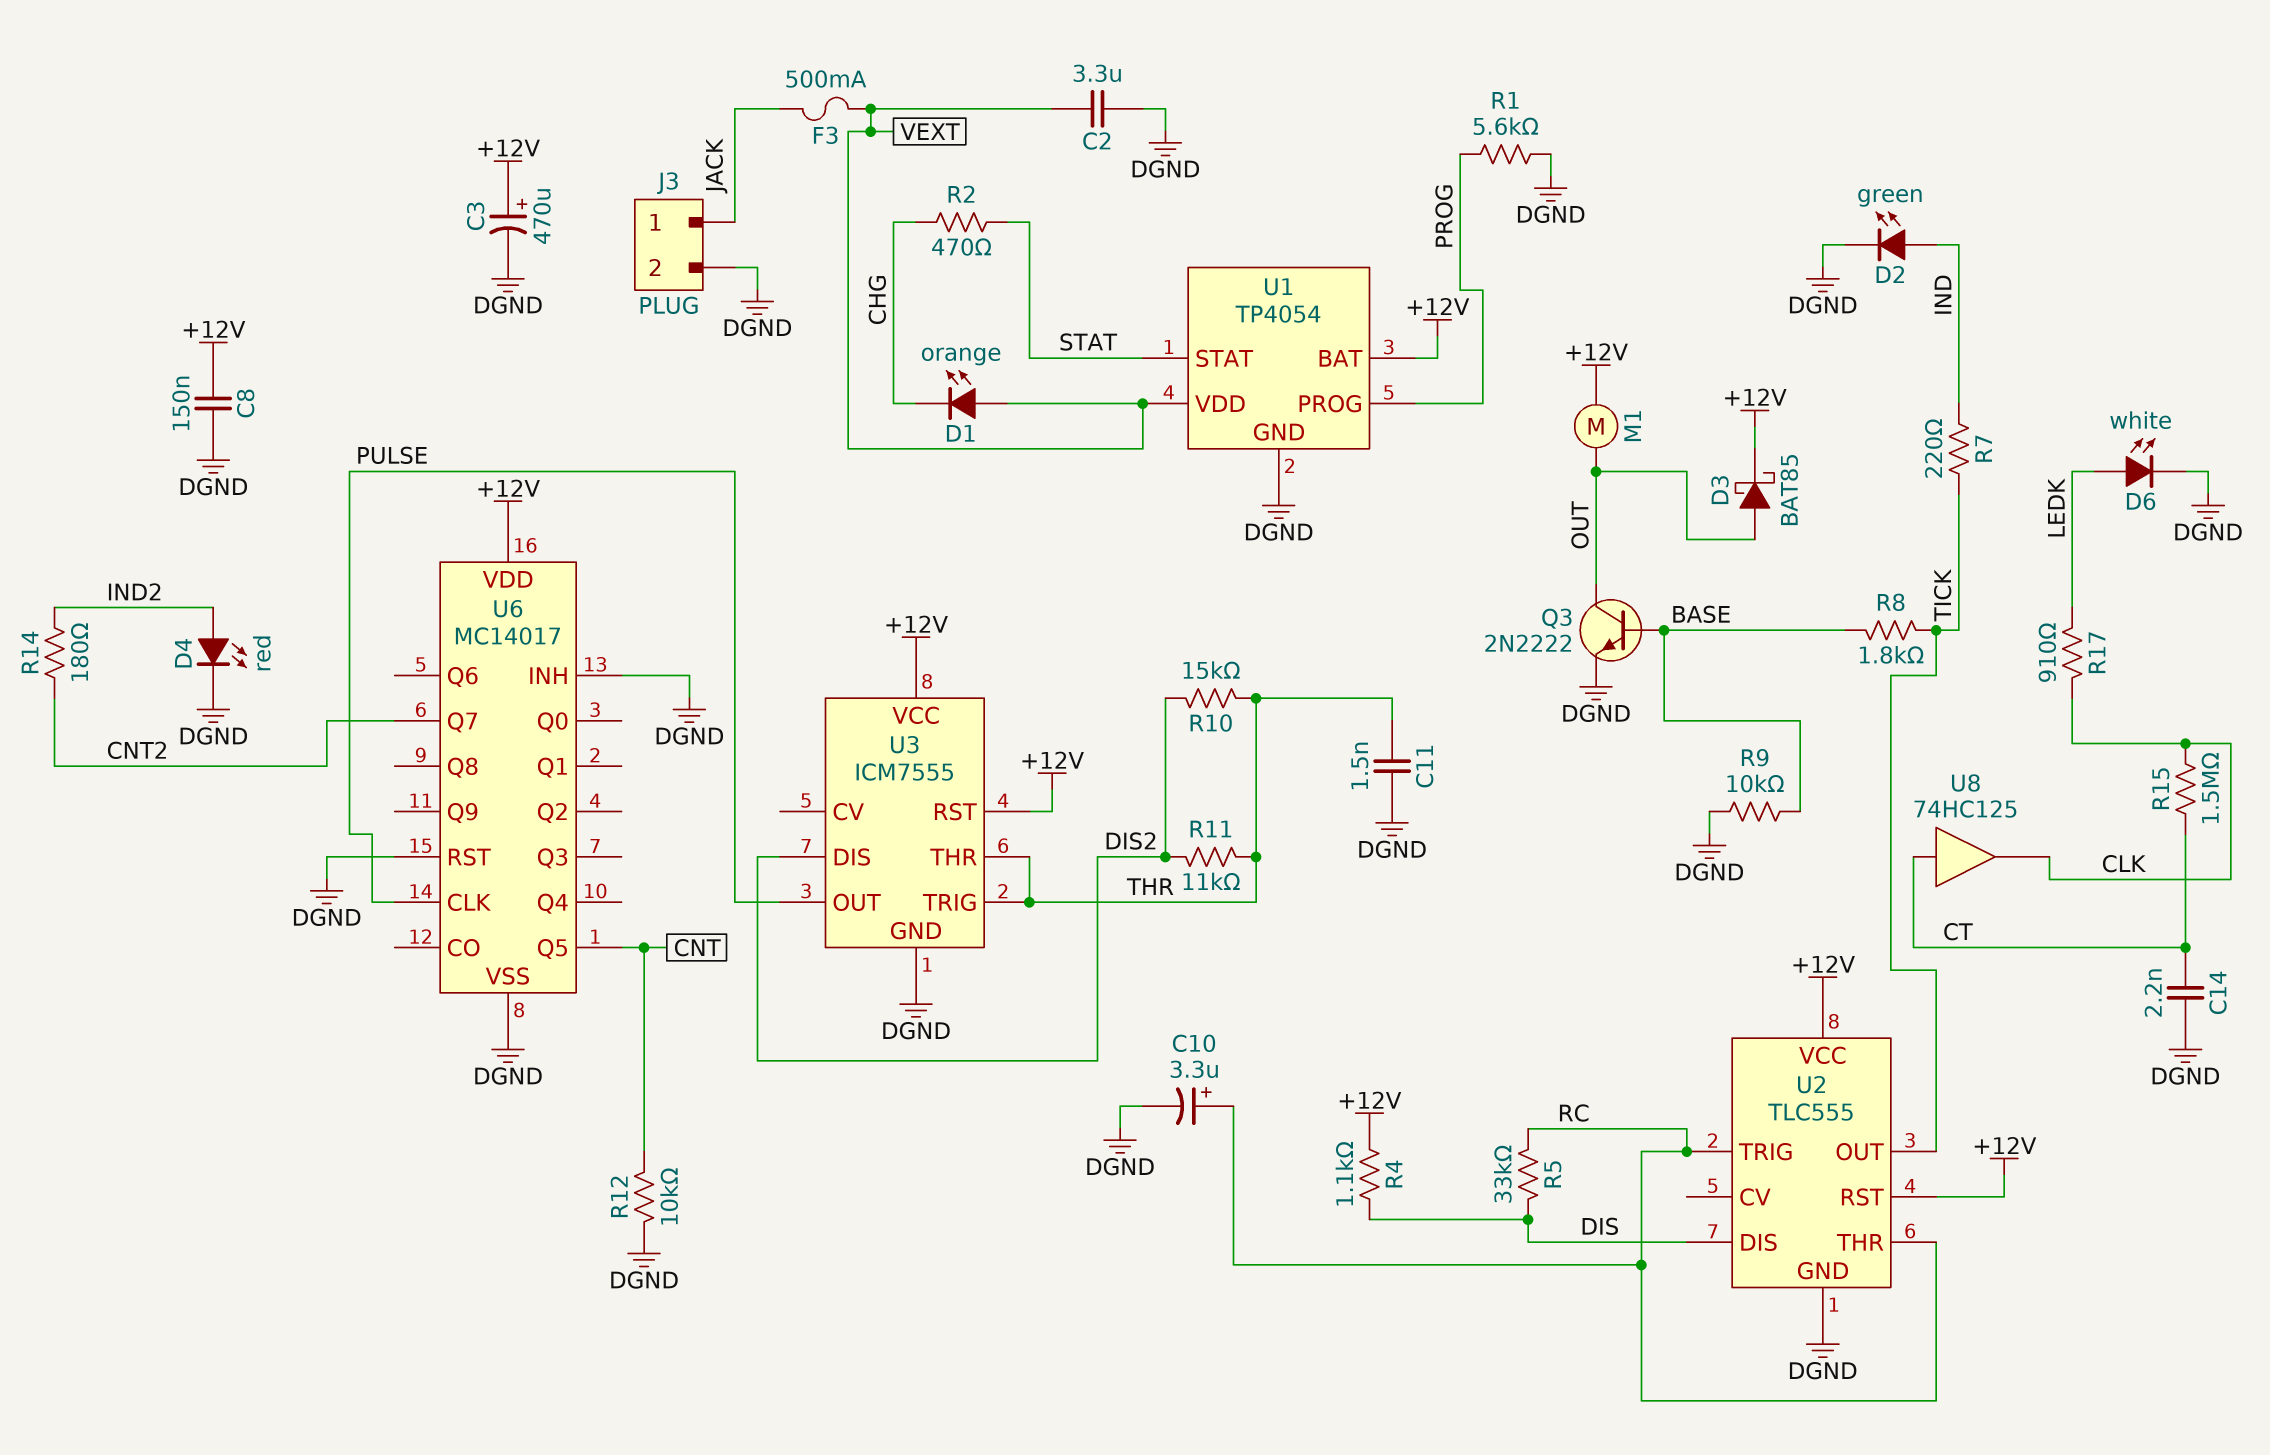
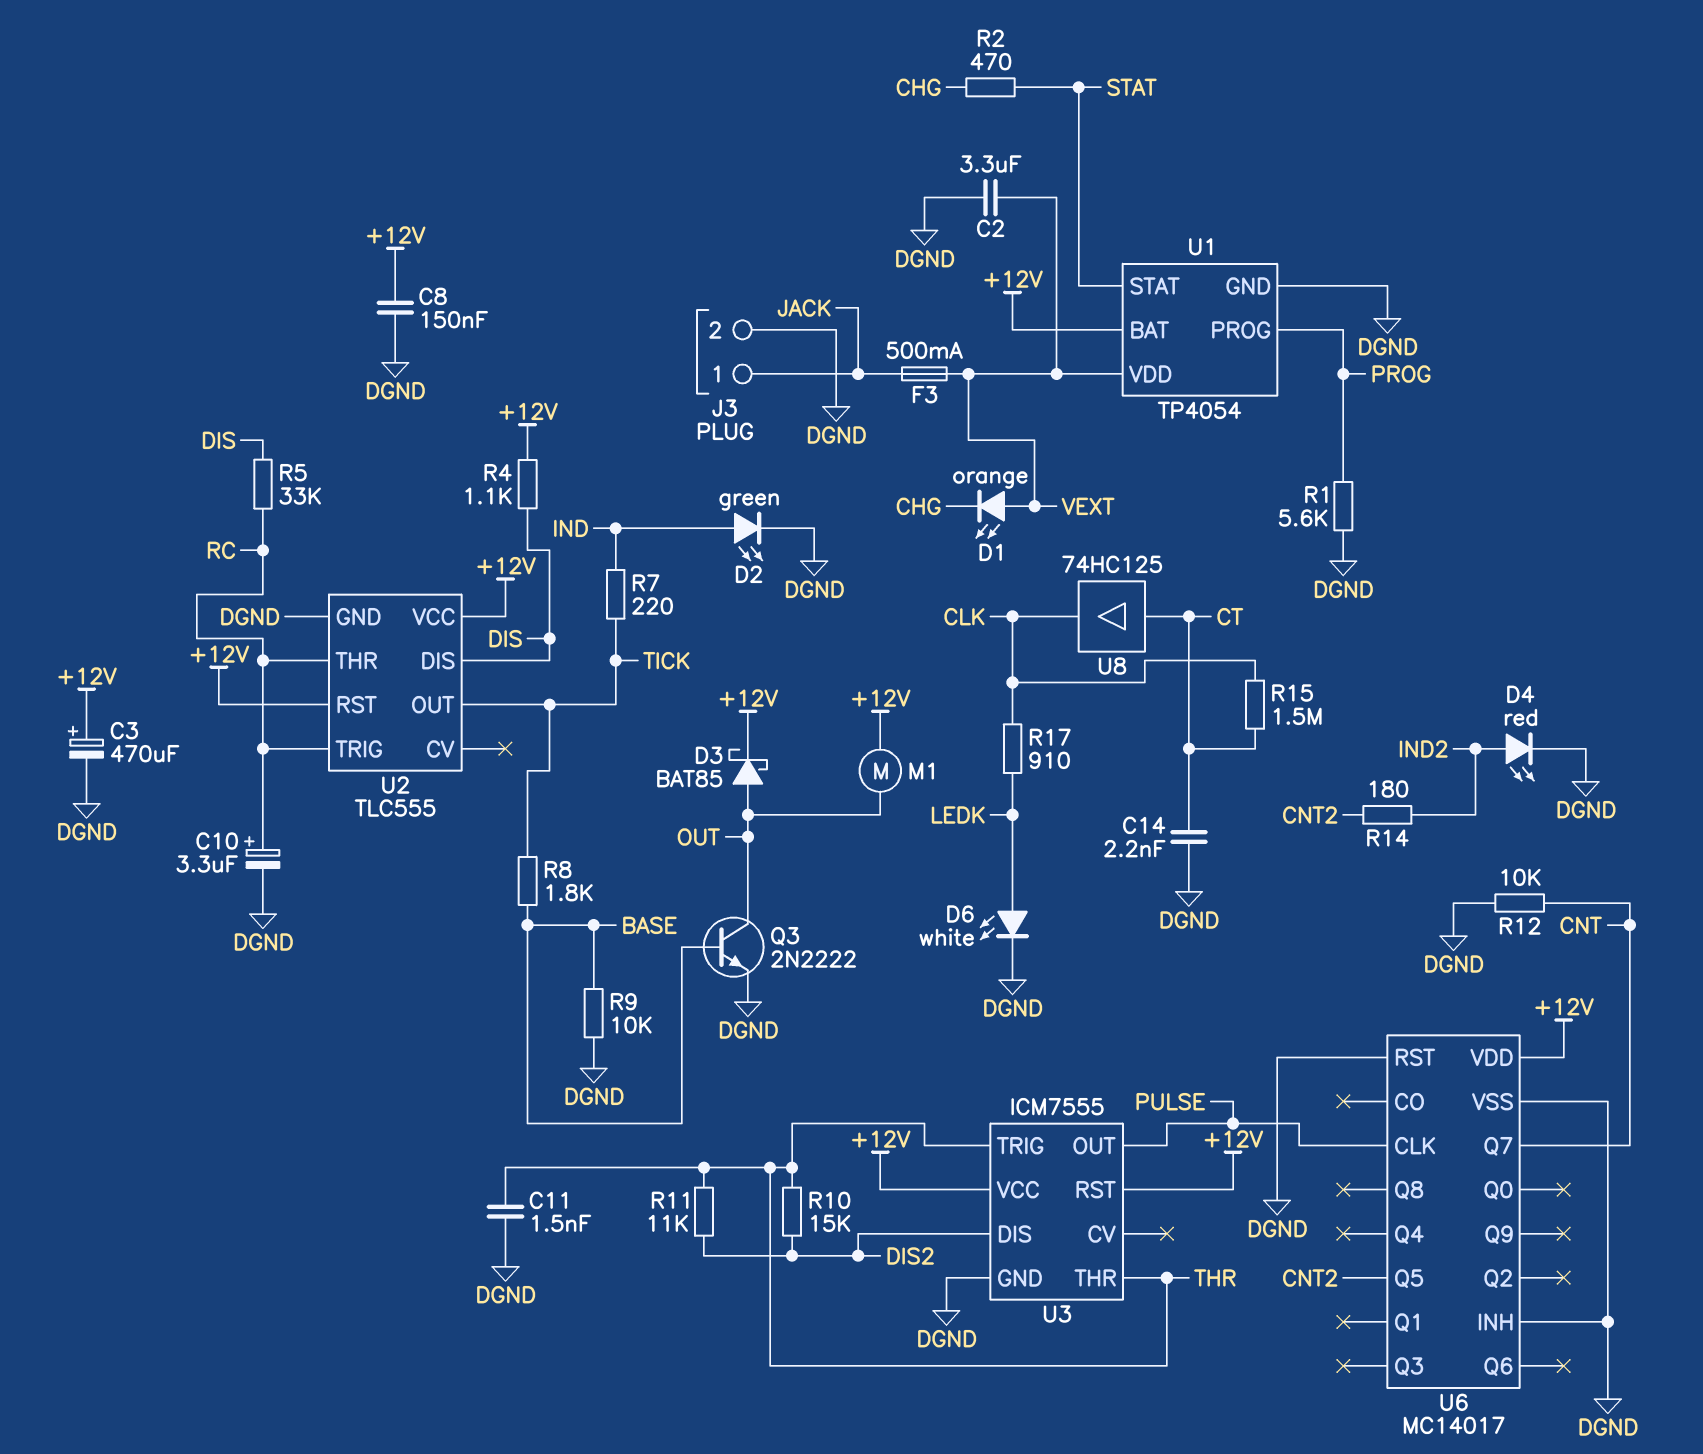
U6 pin Q5: CNT -> CNT2
U6 pin Q7: CNT2 -> CNT

